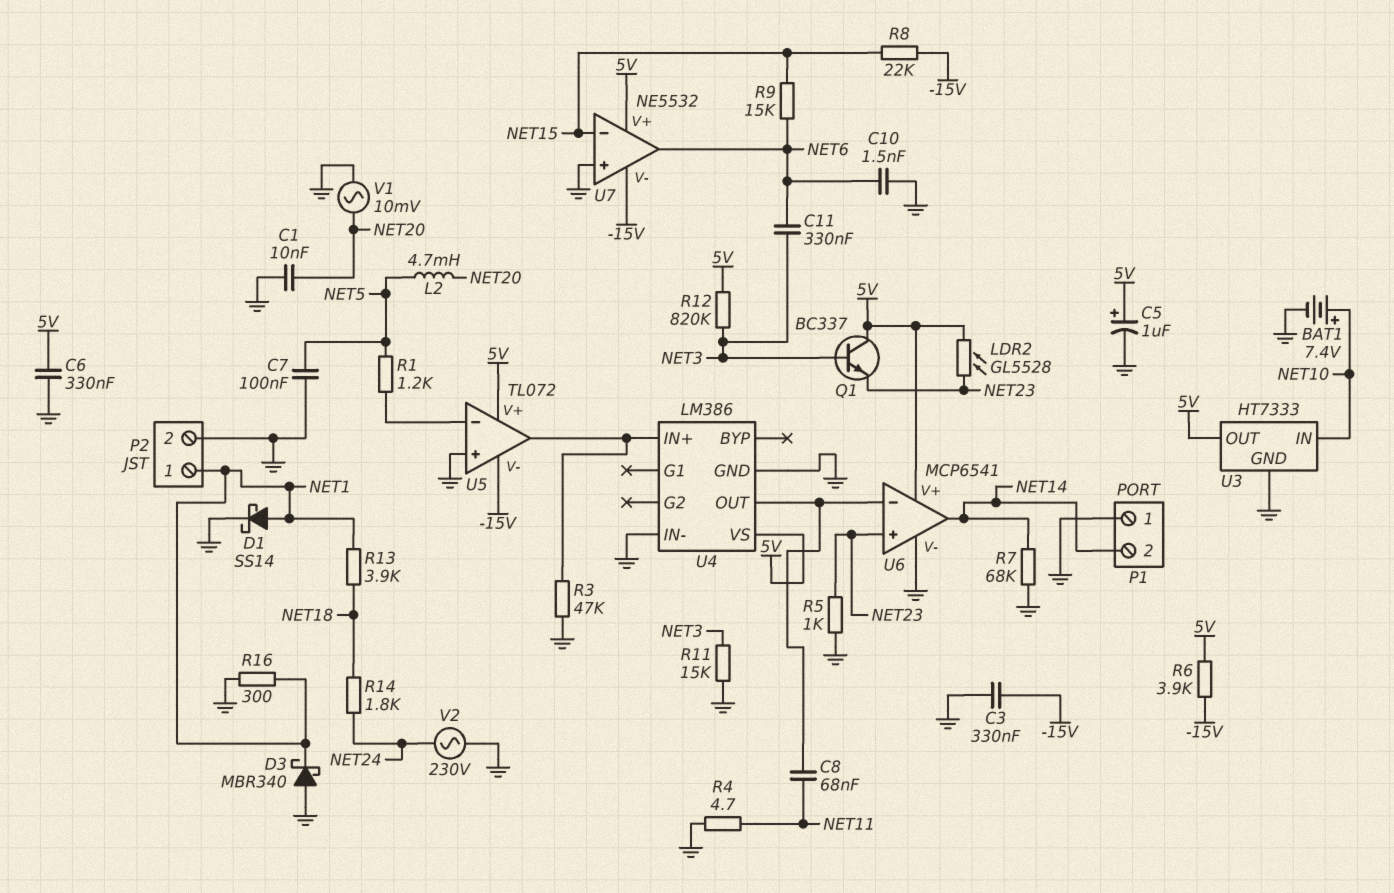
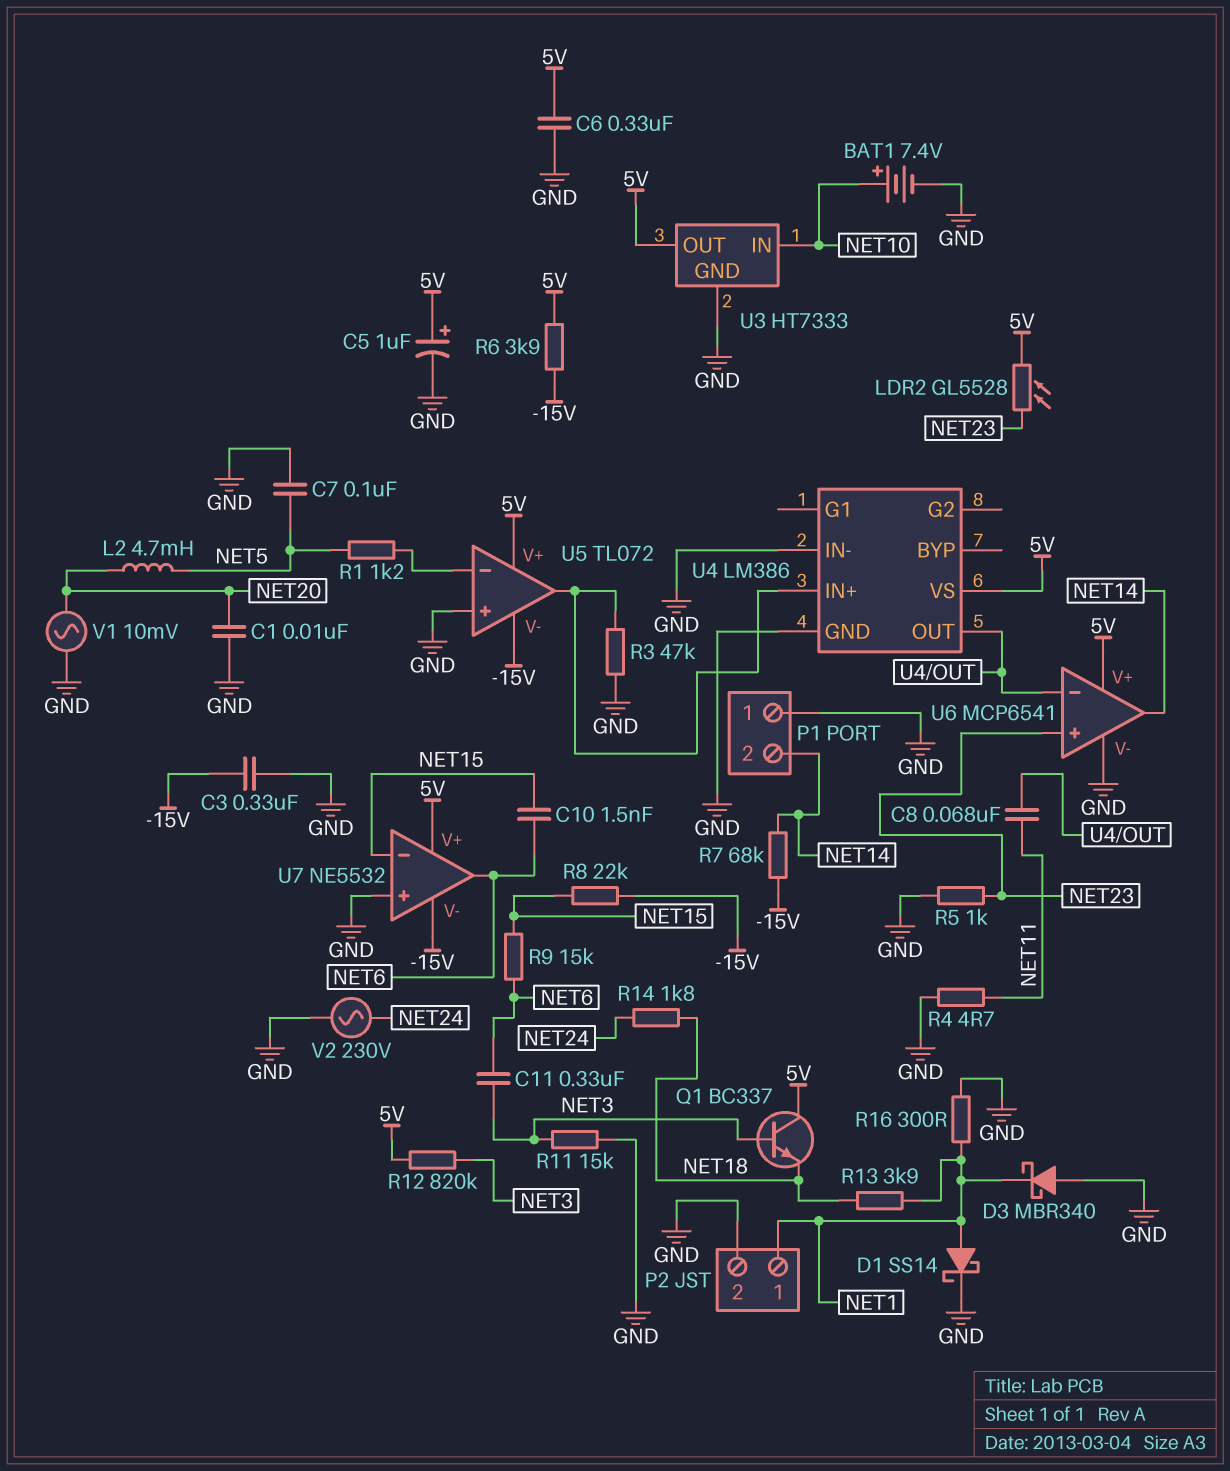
C10: 1.5nF (GND, NET6) -> 1.5nF (NET6, NET15)
Q1: NPN BC337 (B NET3, C 5V, E NET23) -> NPN BC337 (B NET3, C 5V, E NET18)
R7: 68k (GND, NET14) -> 68k (-15V, NET14)

